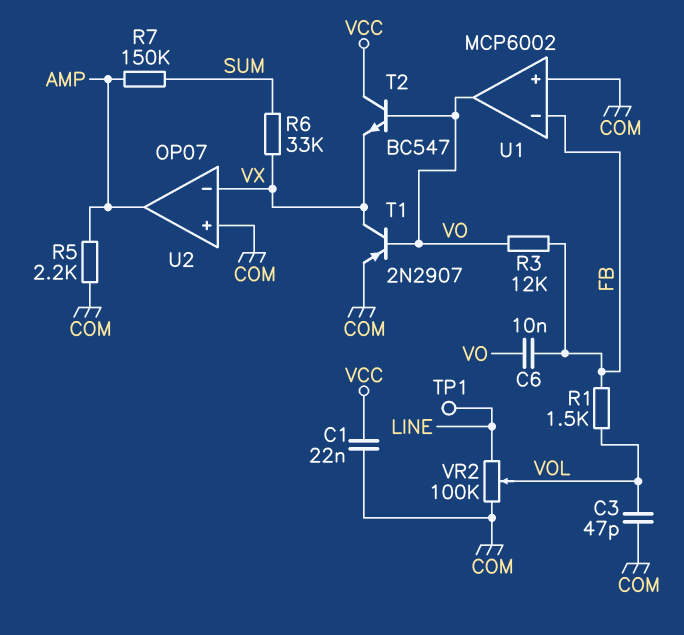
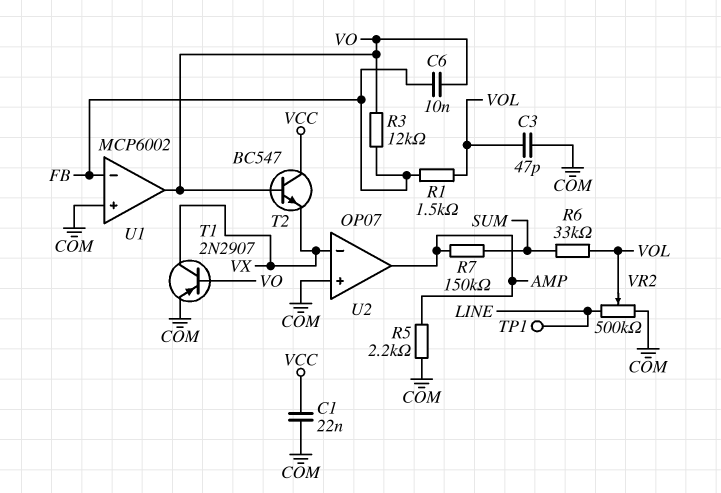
R6: 33k (SUM, VX) -> 33k (SUM, VOL)
VR2: 100k (COM, LINE, wiper VOL) -> 500k (COM, LINE, wiper VOL)

